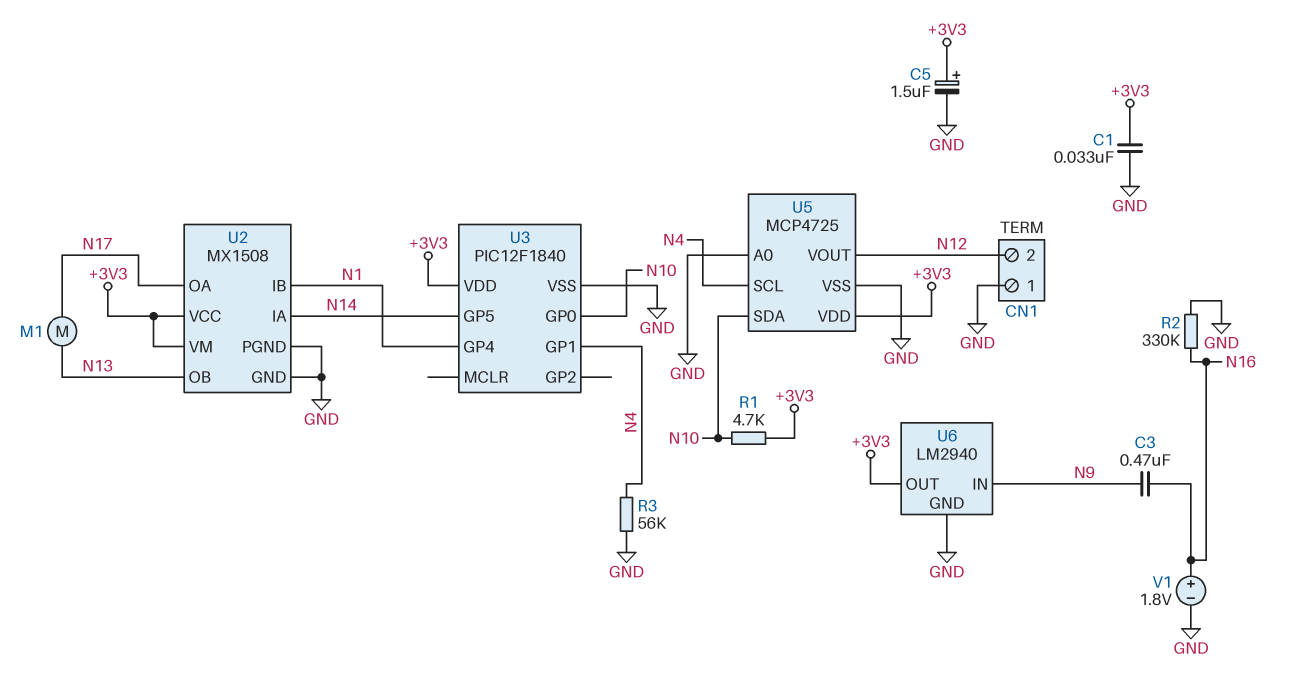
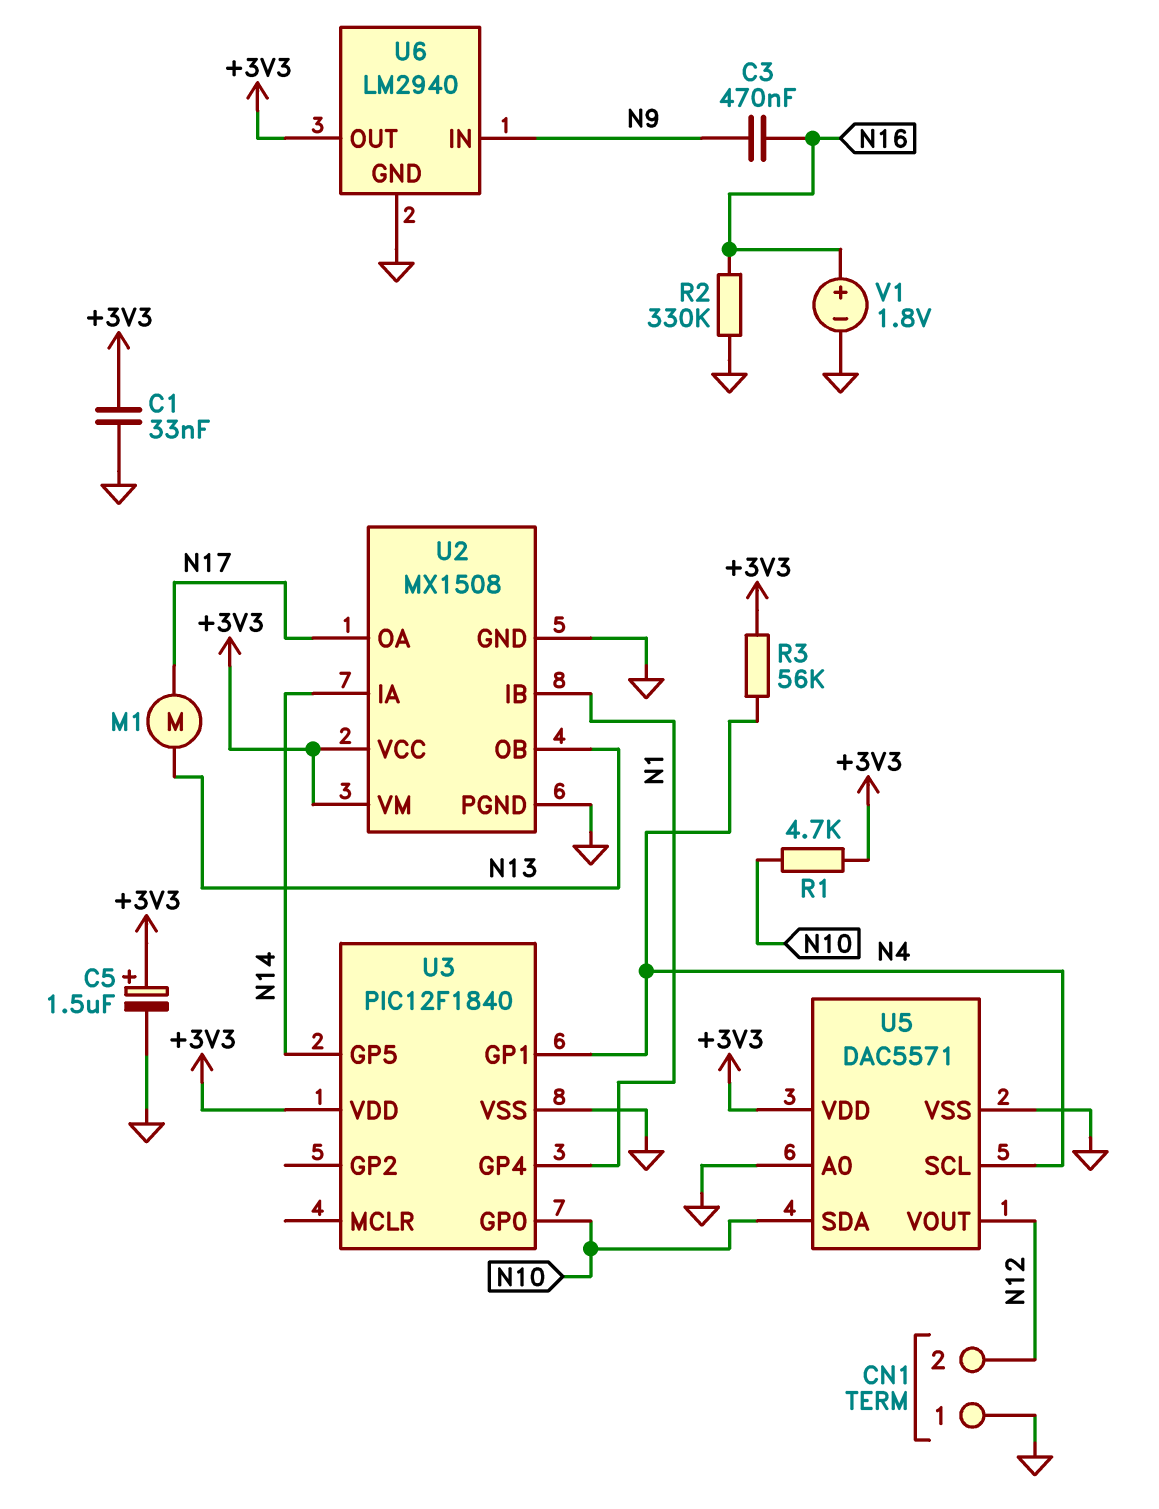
R3: 56k (GND, N4) -> 56k (+3V3, N4)
U5: MCP4725 -> DAC5571

